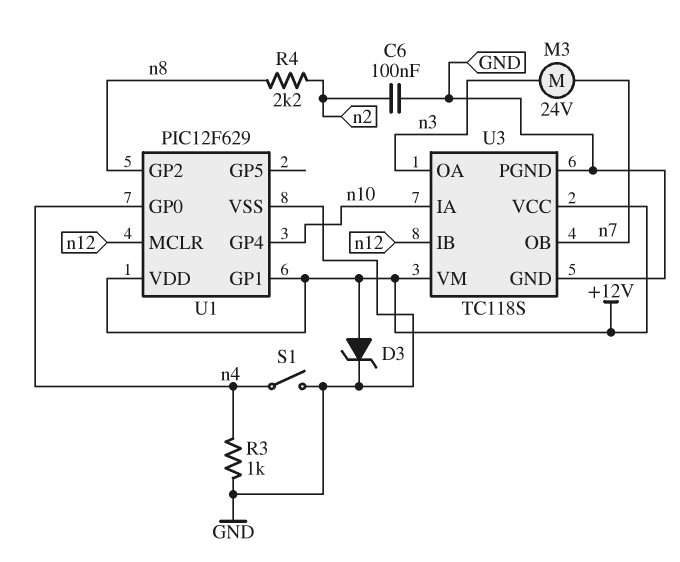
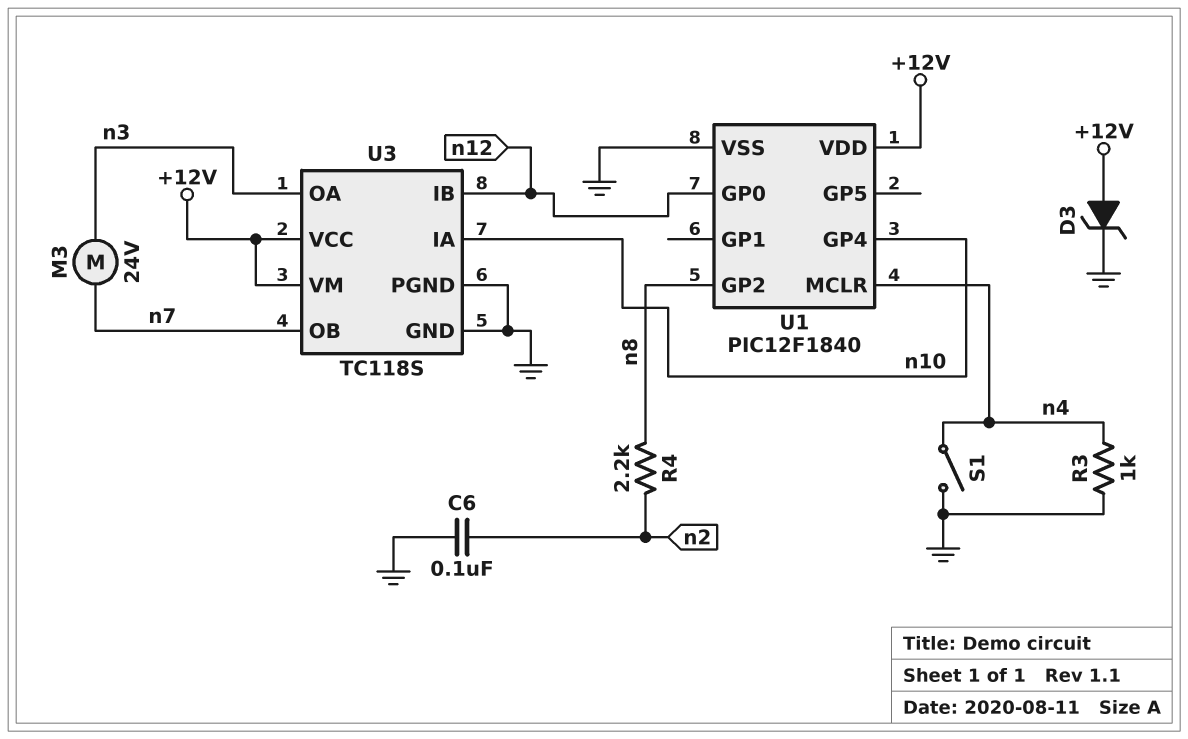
U1: PIC12F629 -> PIC12F1840
U1 pin GP0: n4 -> n12
U1 pin GP1: +12V -> none
U1 pin MCLR: n12 -> n4

